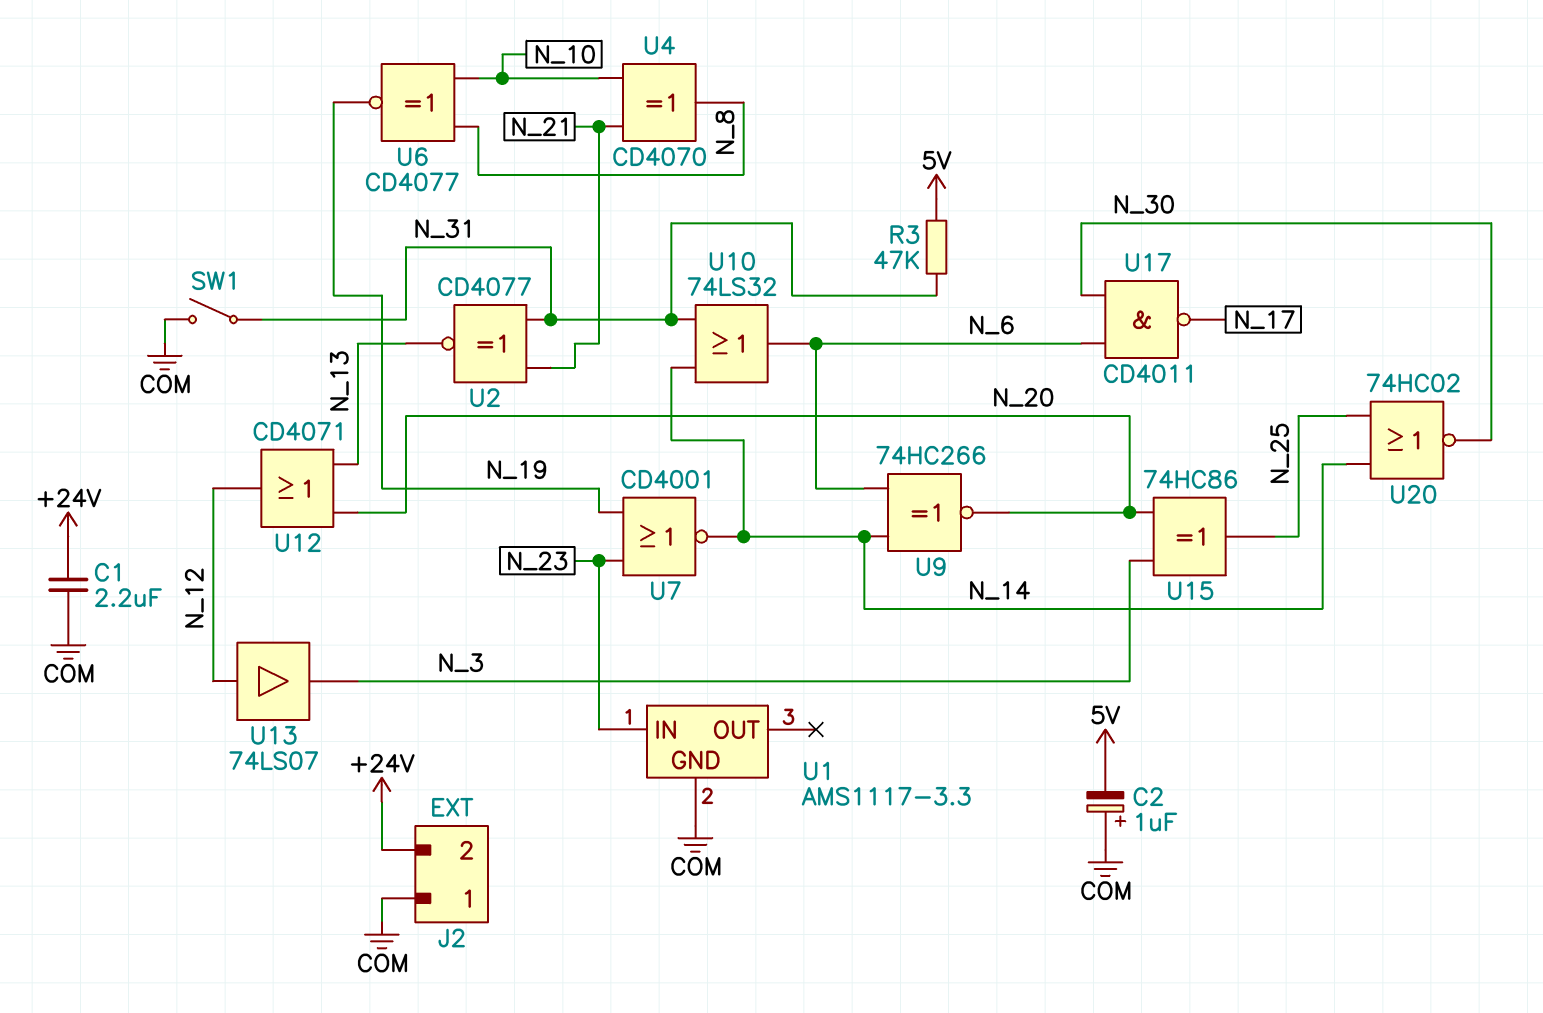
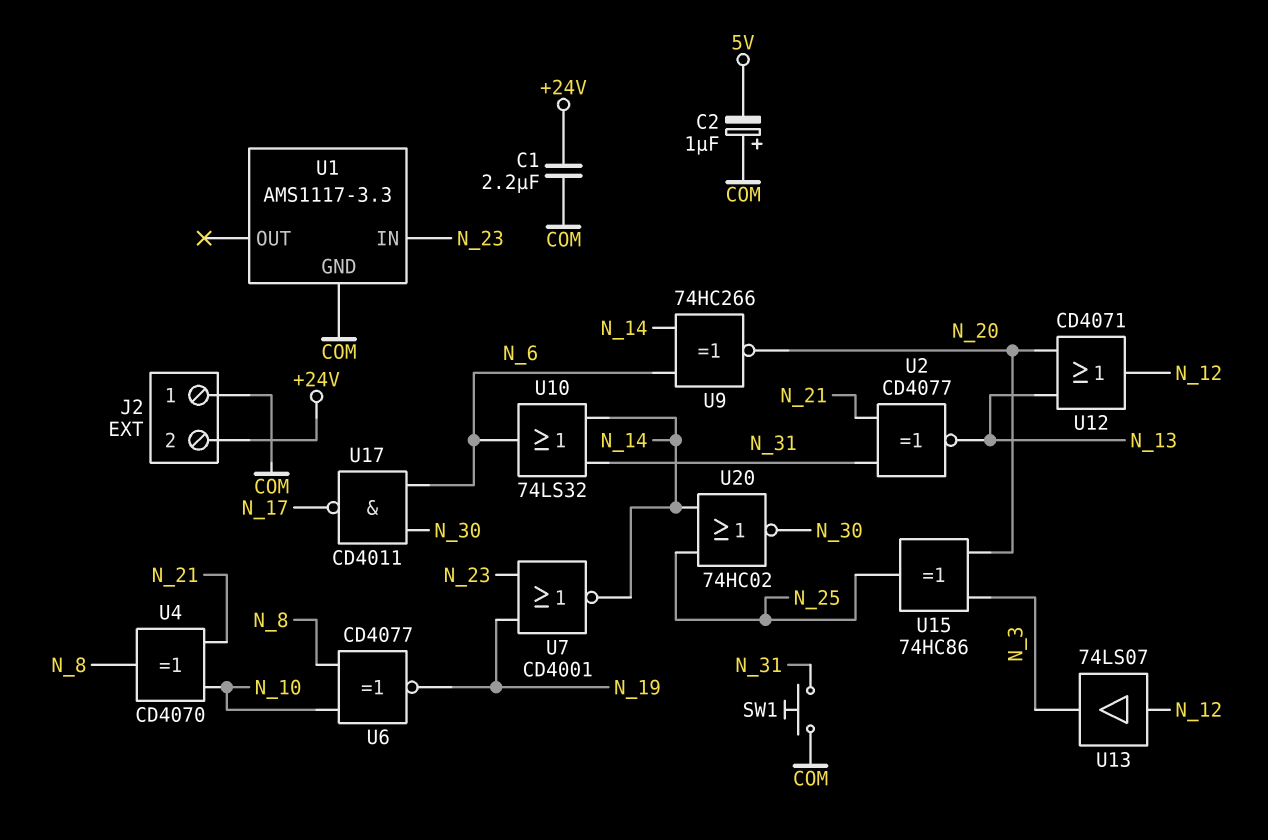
R3: 47k (5V, N_31) -> none
SW1: switch (COM, N_31) -> button (COM, N_31)

